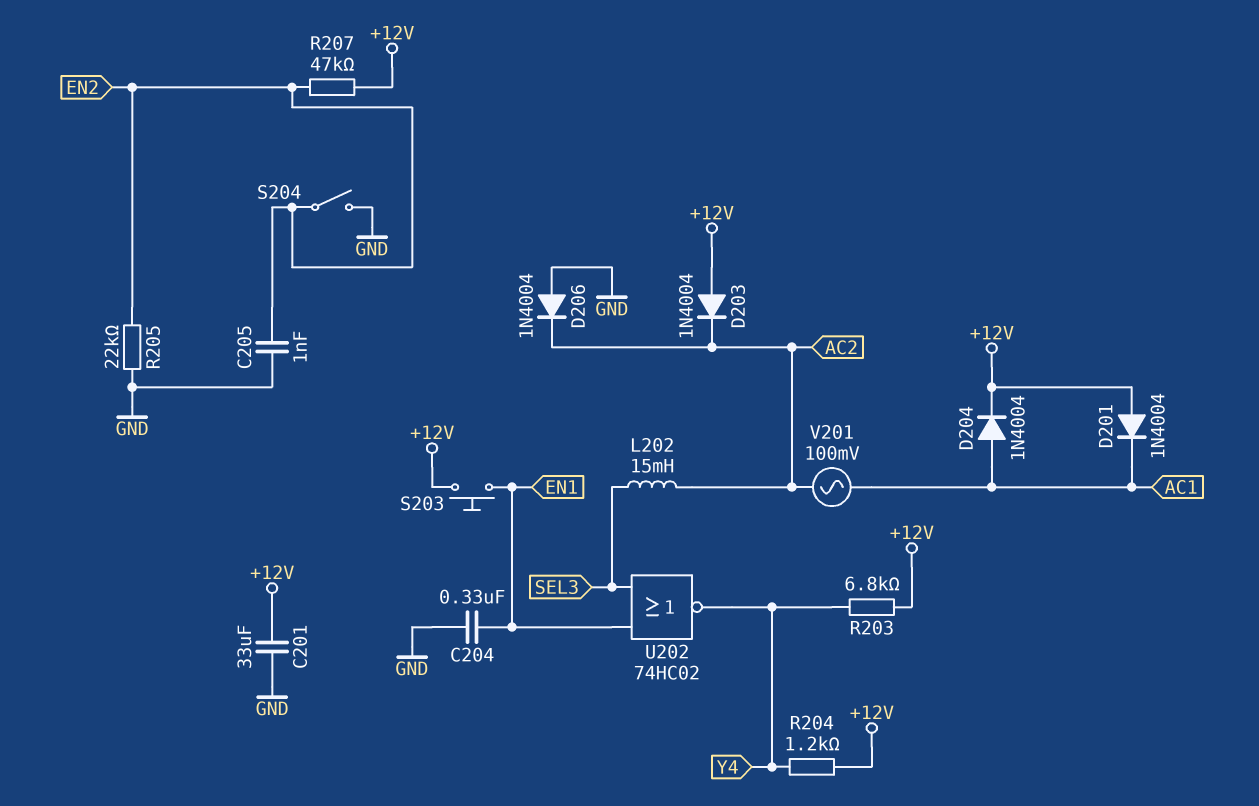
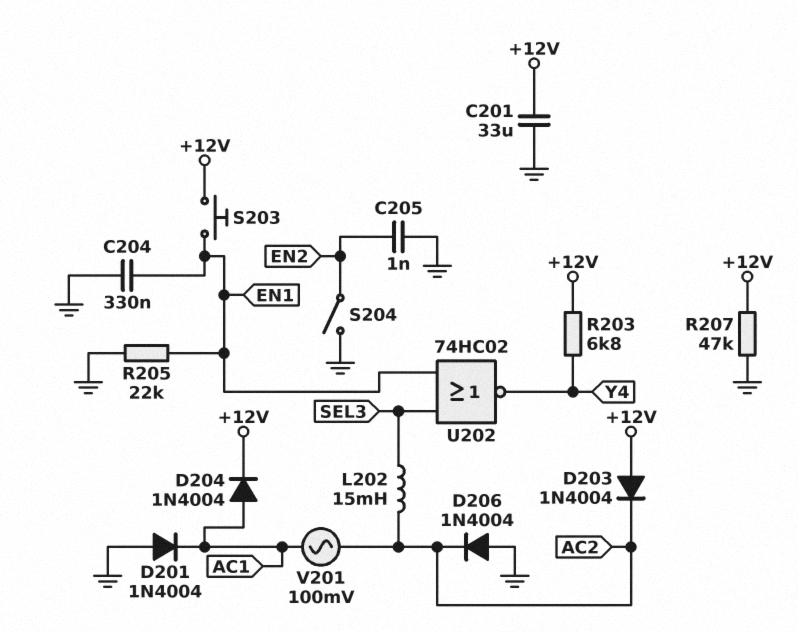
D201: diode 1N4004 (A +12V, K AC1) -> diode 1N4004 (A GND, K AC1)
R204: 1.2k (+12V, Y4) -> none
R205: 22k (EN2, GND) -> 22k (EN1, GND)
R207: 47k (+12V, EN2) -> 47k (+12V, GND)

